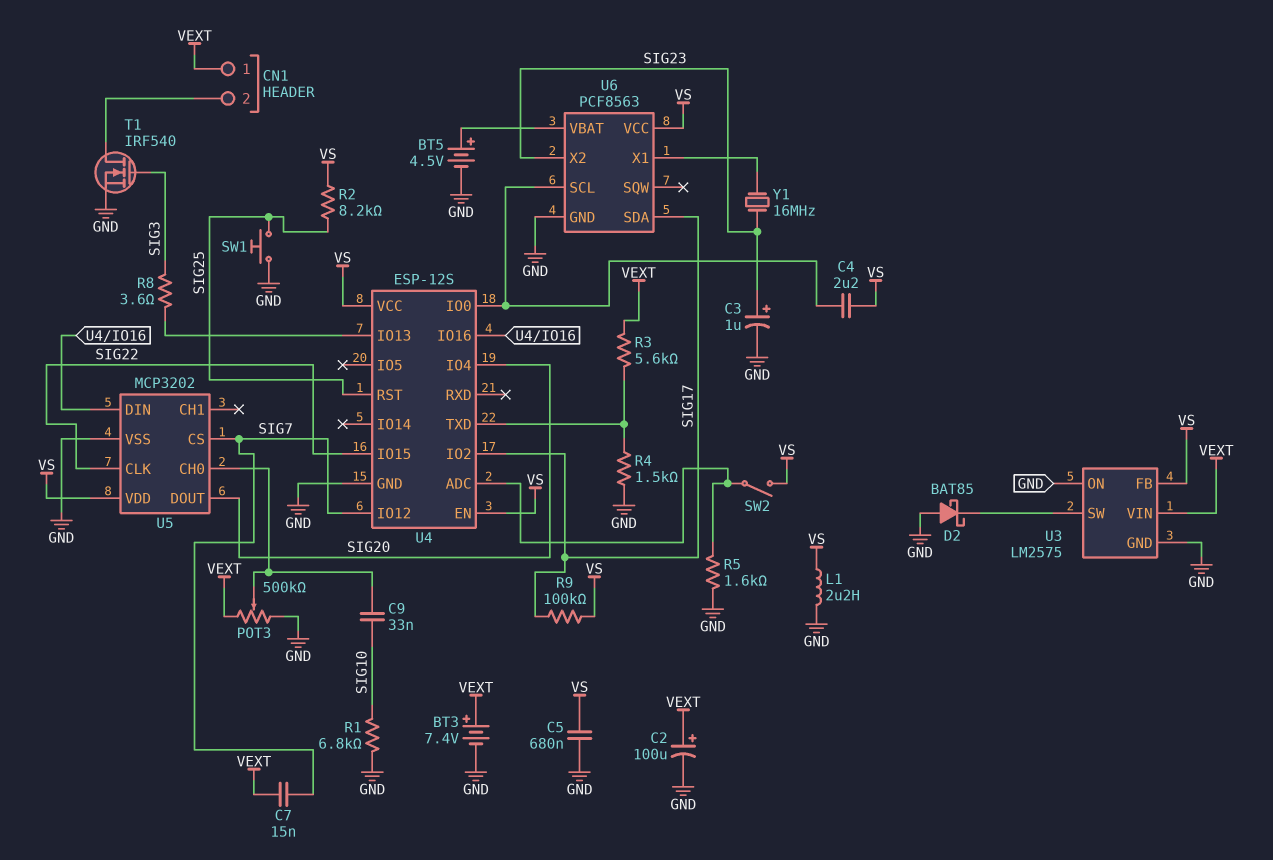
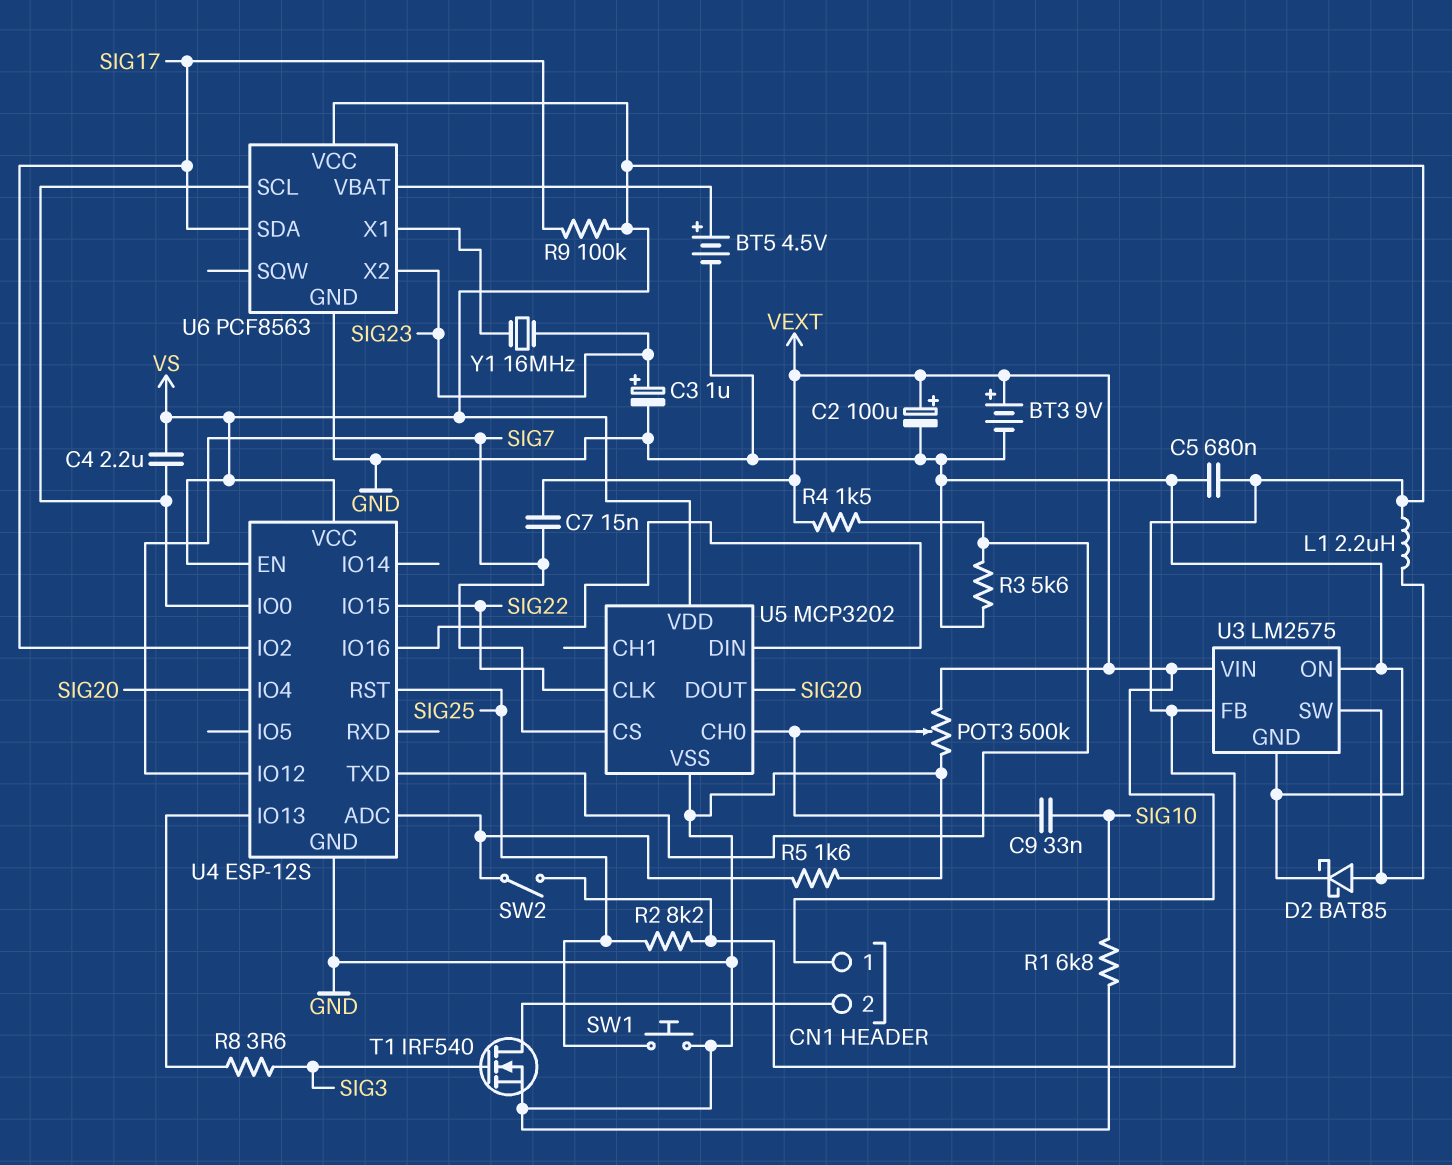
BT3: 7.4V (plus VEXT, minus GND) -> 9V (plus VEXT, minus GND)
D2: schottky BAT85 (A GND, K U3/SW) -> schottky BAT85 (A U3/SW, K GND)
L1: 2.2uH (GND, VS) -> 2.2uH (U3/SW, VS)
R3: 5.6k (U4/TXD, VEXT) -> 5.6k (GND, U4/TXD)
R4: 1.5k (GND, U4/TXD) -> 1.5k (U4/TXD, VEXT)

